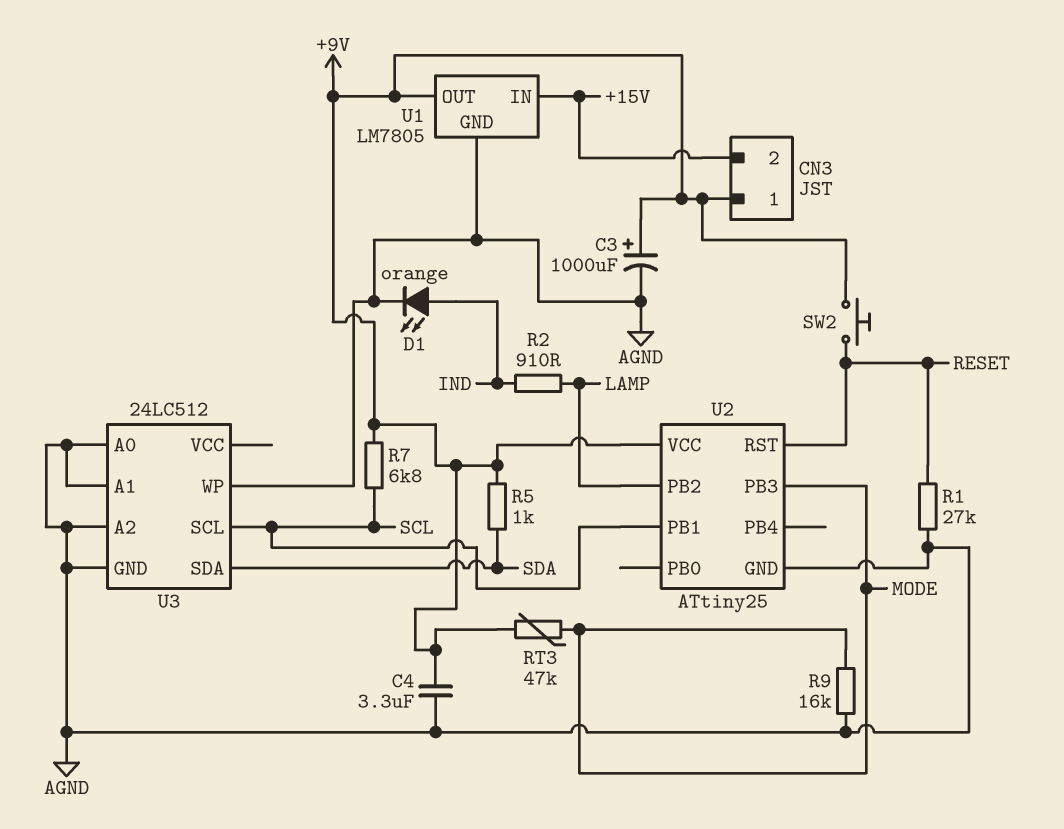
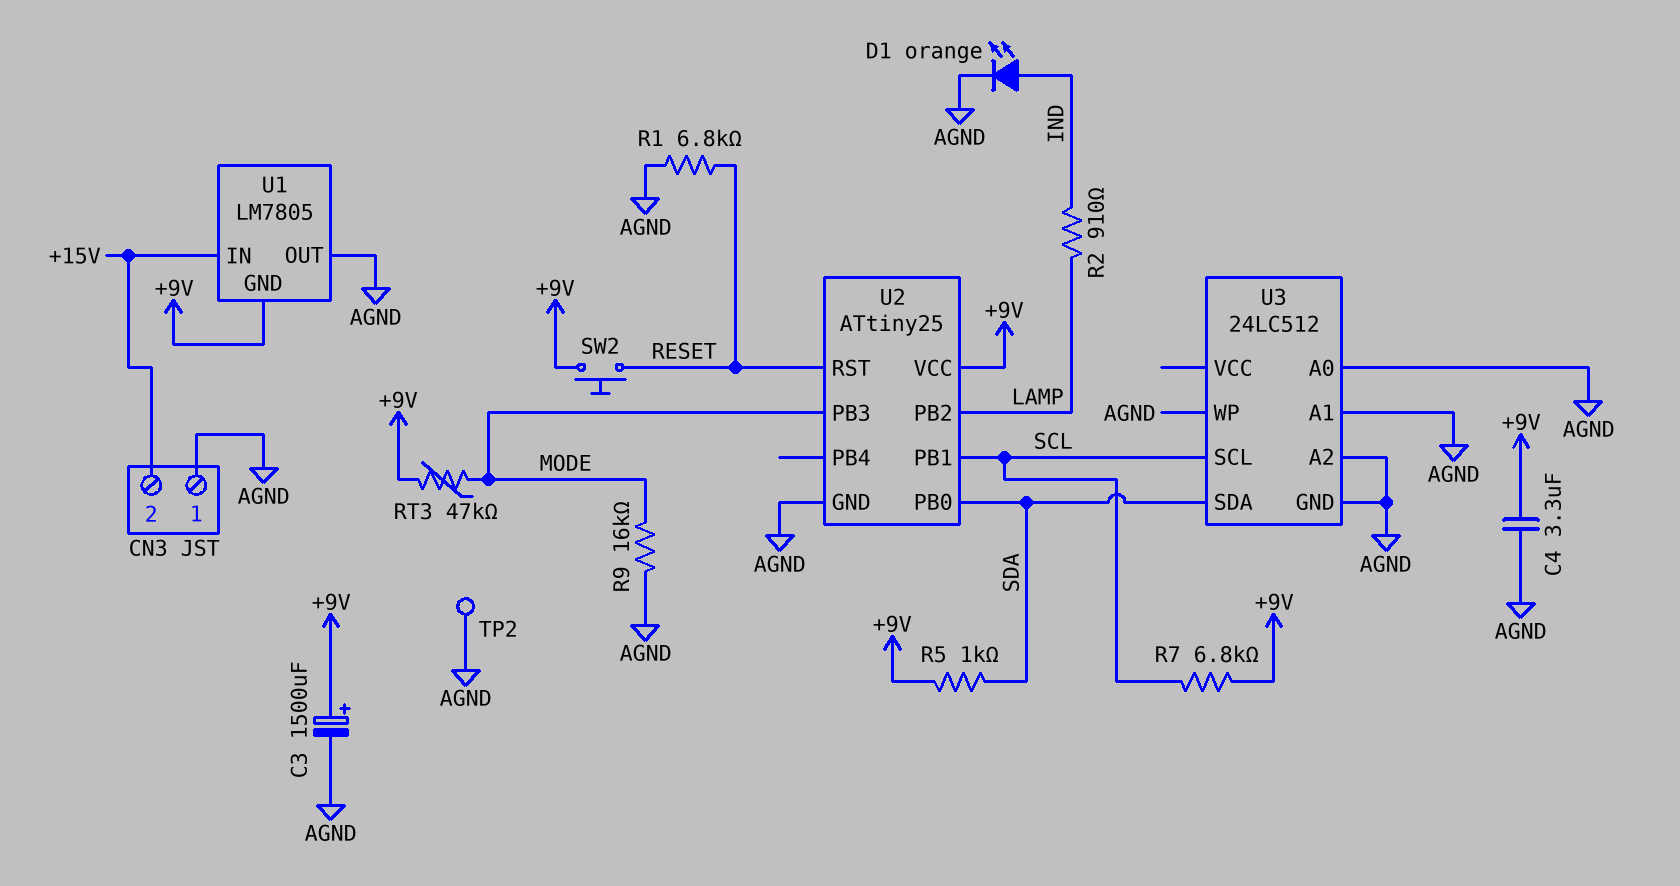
C3: 1000uF (plus +9V, minus AGND) -> 1500uF (plus +9V, minus AGND)
CN3 pin 1: +9V -> AGND
R1: 27k (AGND, RESET) -> 6.8k (AGND, RESET)
TP2: none -> test point (AGND)
U1 pin GND: AGND -> +9V
U1 pin OUT: +9V -> AGND
U2 pin PB0: none -> SDA

